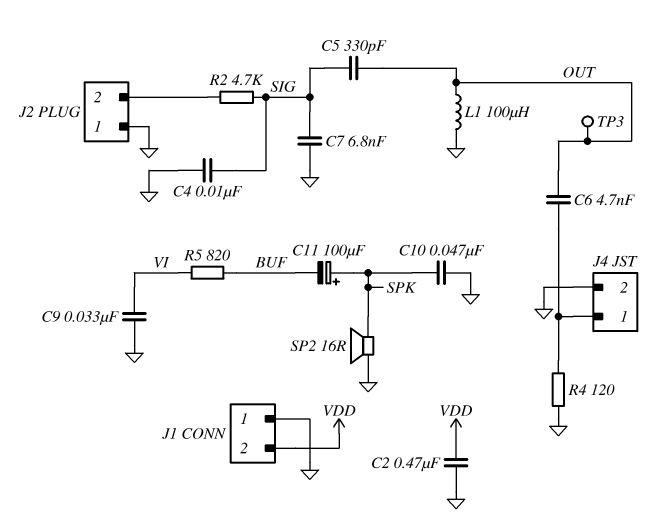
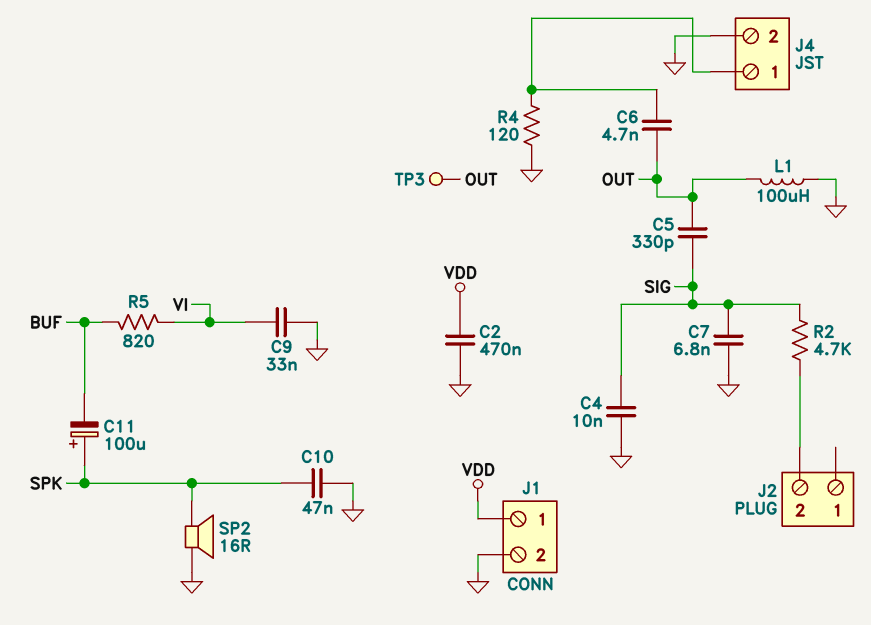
J1 pin 1: GND -> VDD
J1 pin 2: VDD -> GND
J2 pin 1: GND -> none

